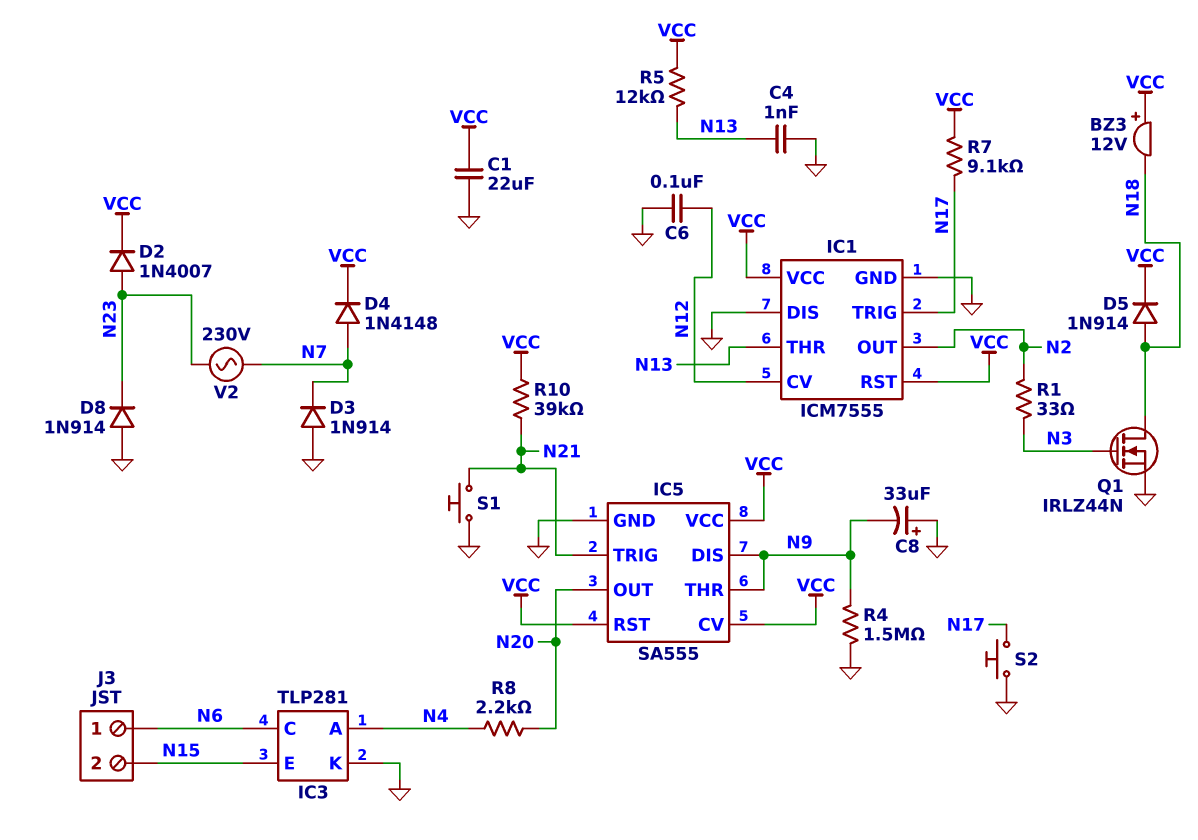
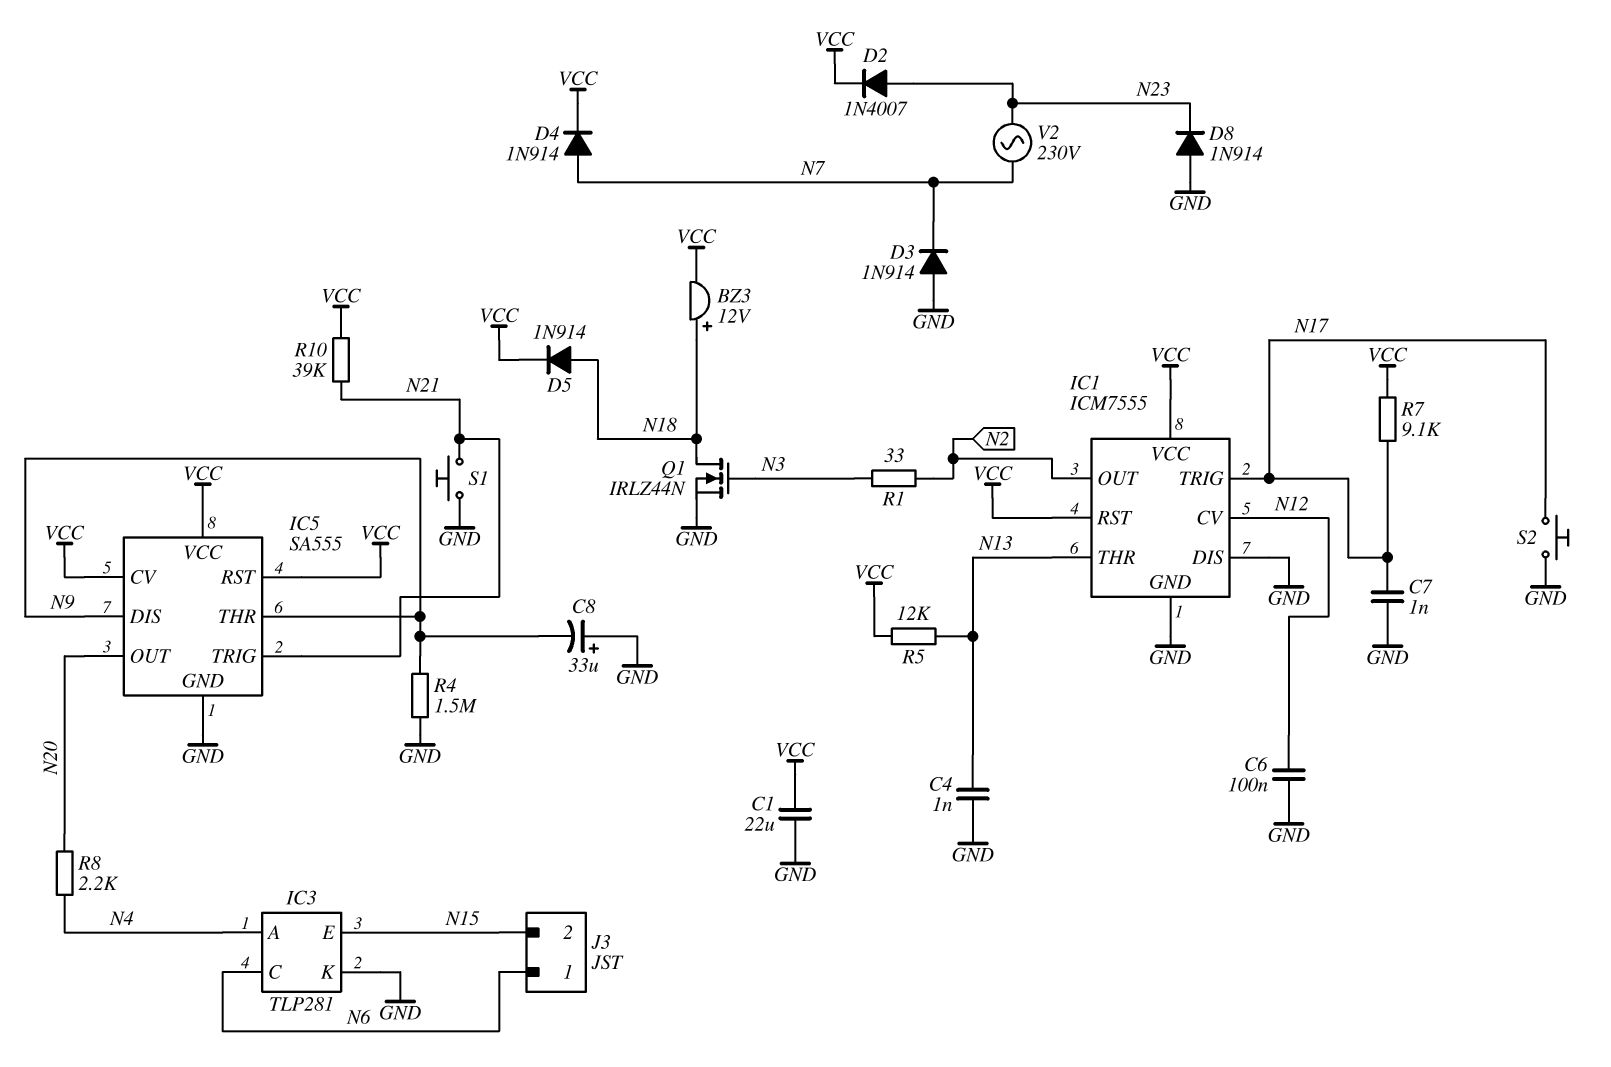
BZ3: buzzer 12V (plus VCC, minus N18) -> buzzer 12V (plus N18, minus VCC)
C7: none -> 1nF (GND, N17)
D4: diode 1N4148 (A N7, K VCC) -> diode 1N914 (A N7, K VCC)

